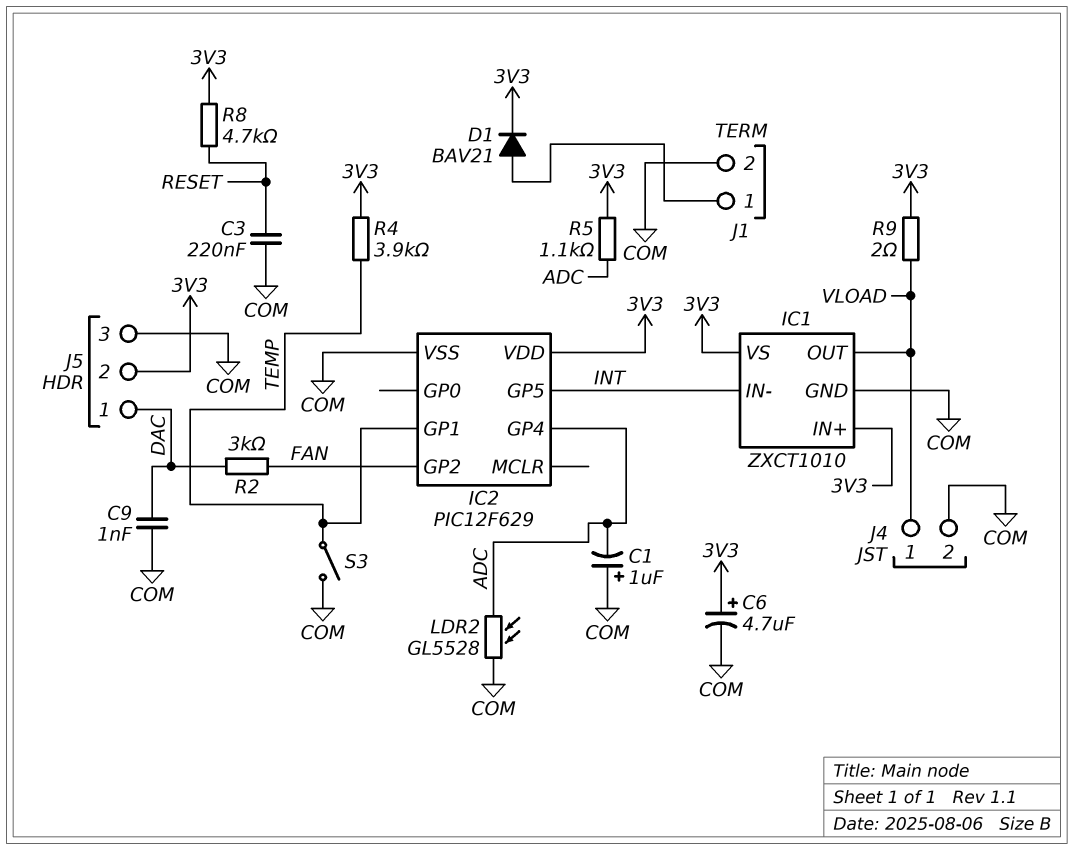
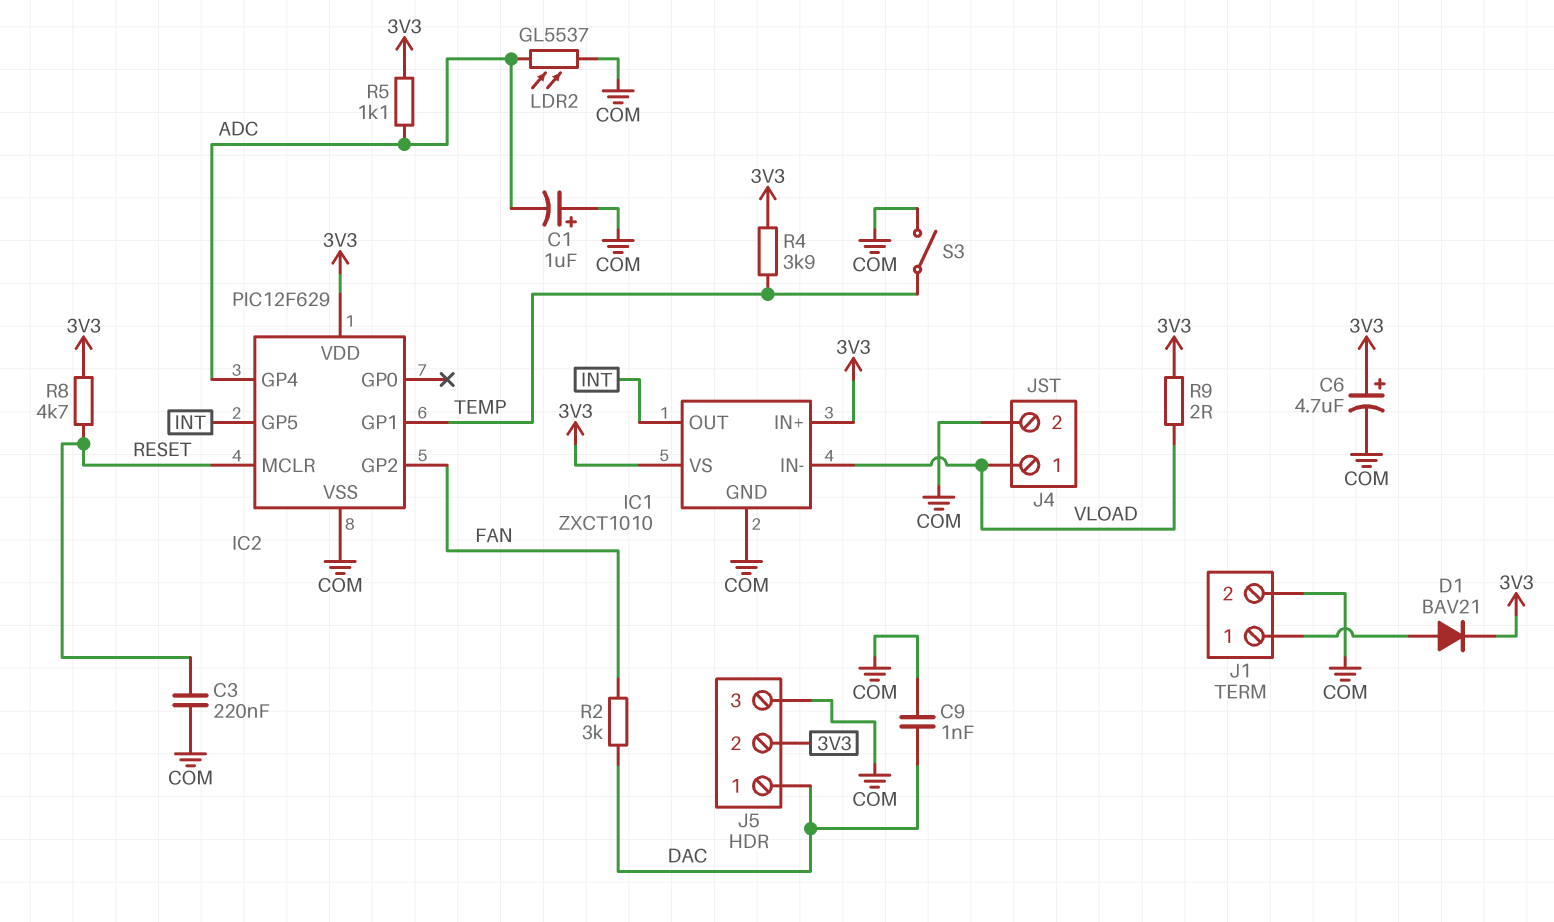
IC1 pin IN-: INT -> VLOAD
IC1 pin OUT: VLOAD -> INT
IC2 pin MCLR: none -> RESET
LDR2: GL5528 (ADC, COM) -> GL5537 (ADC, COM)

